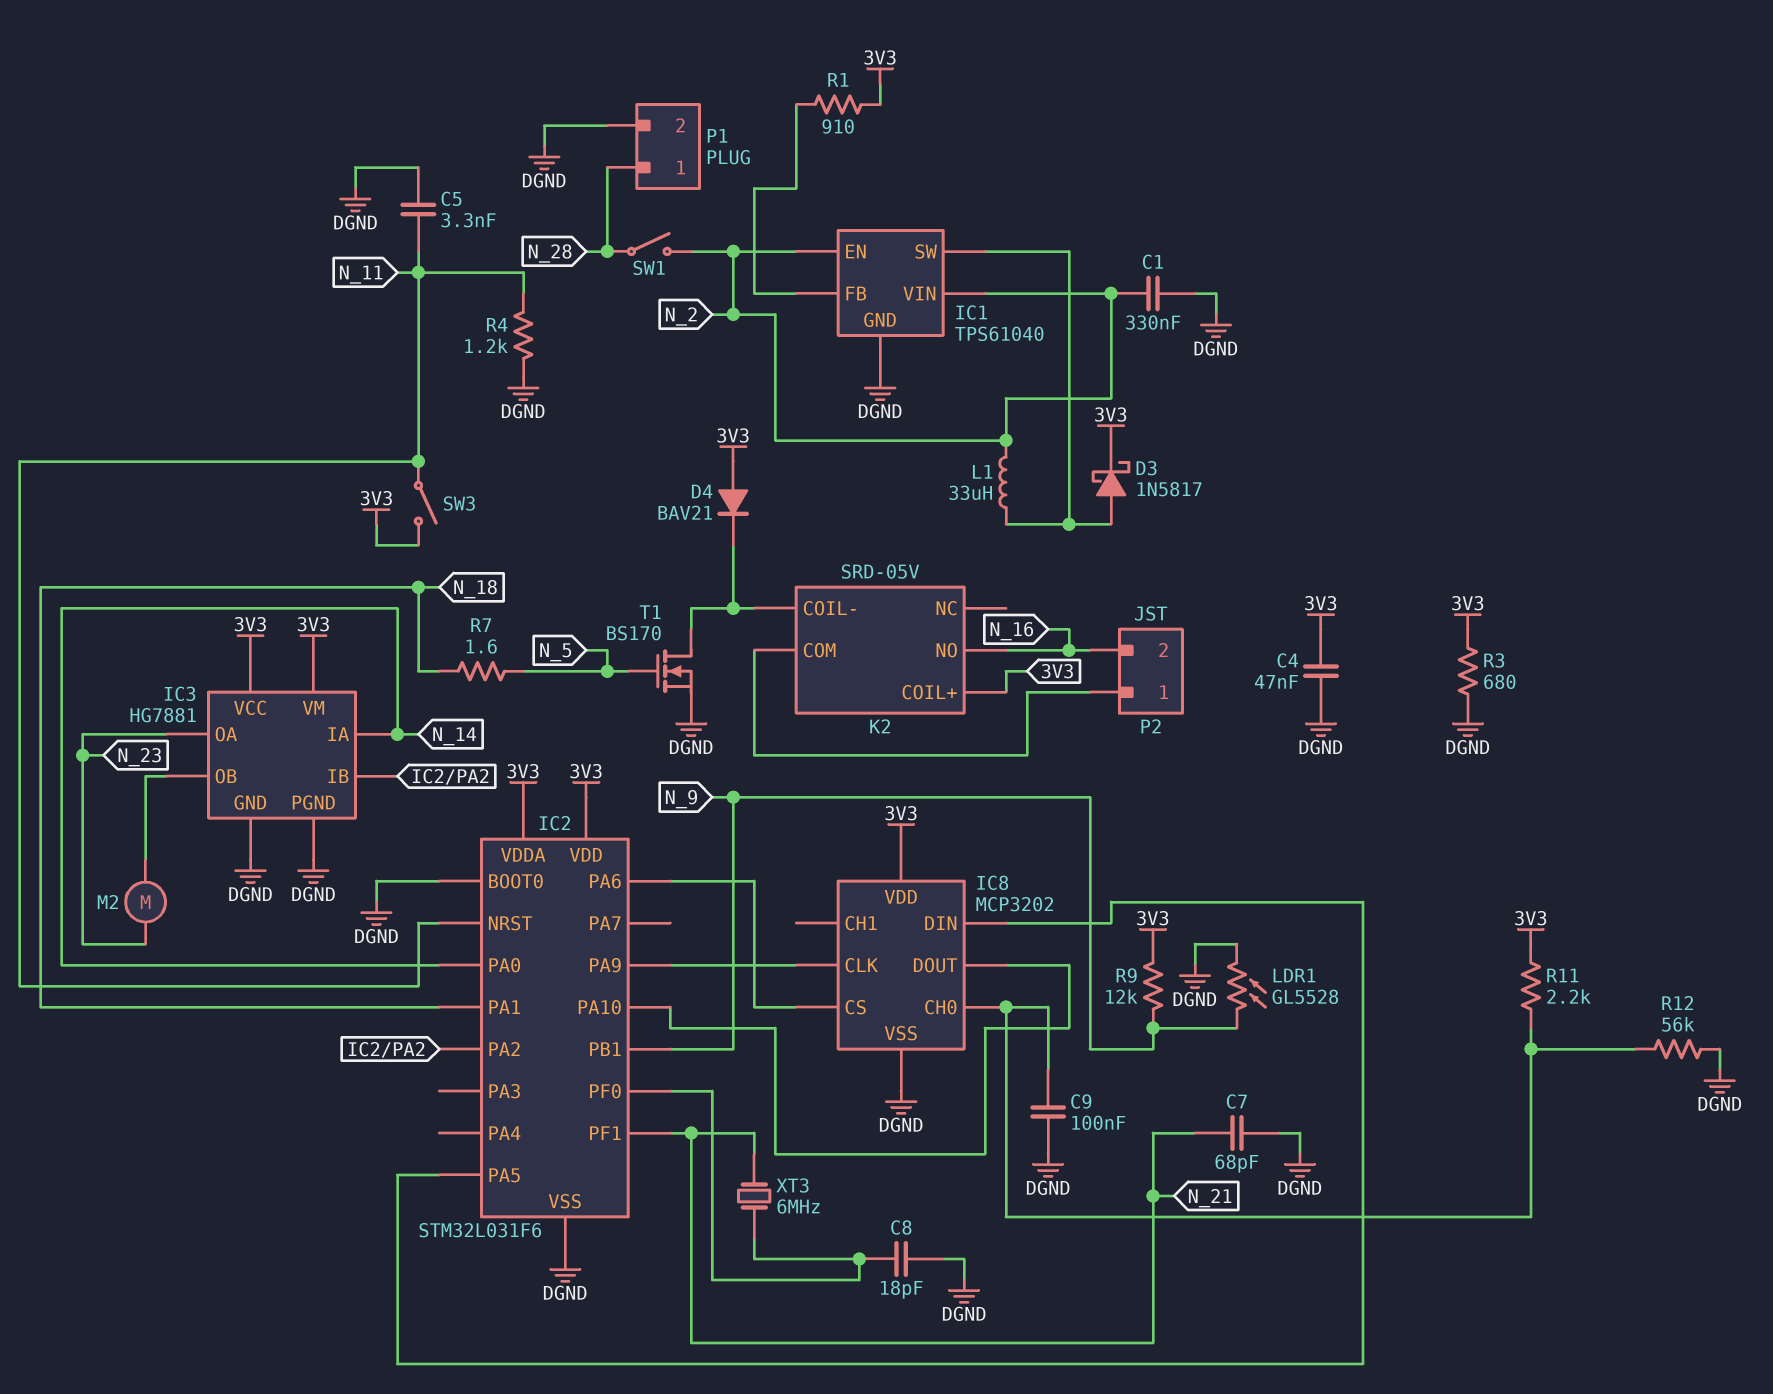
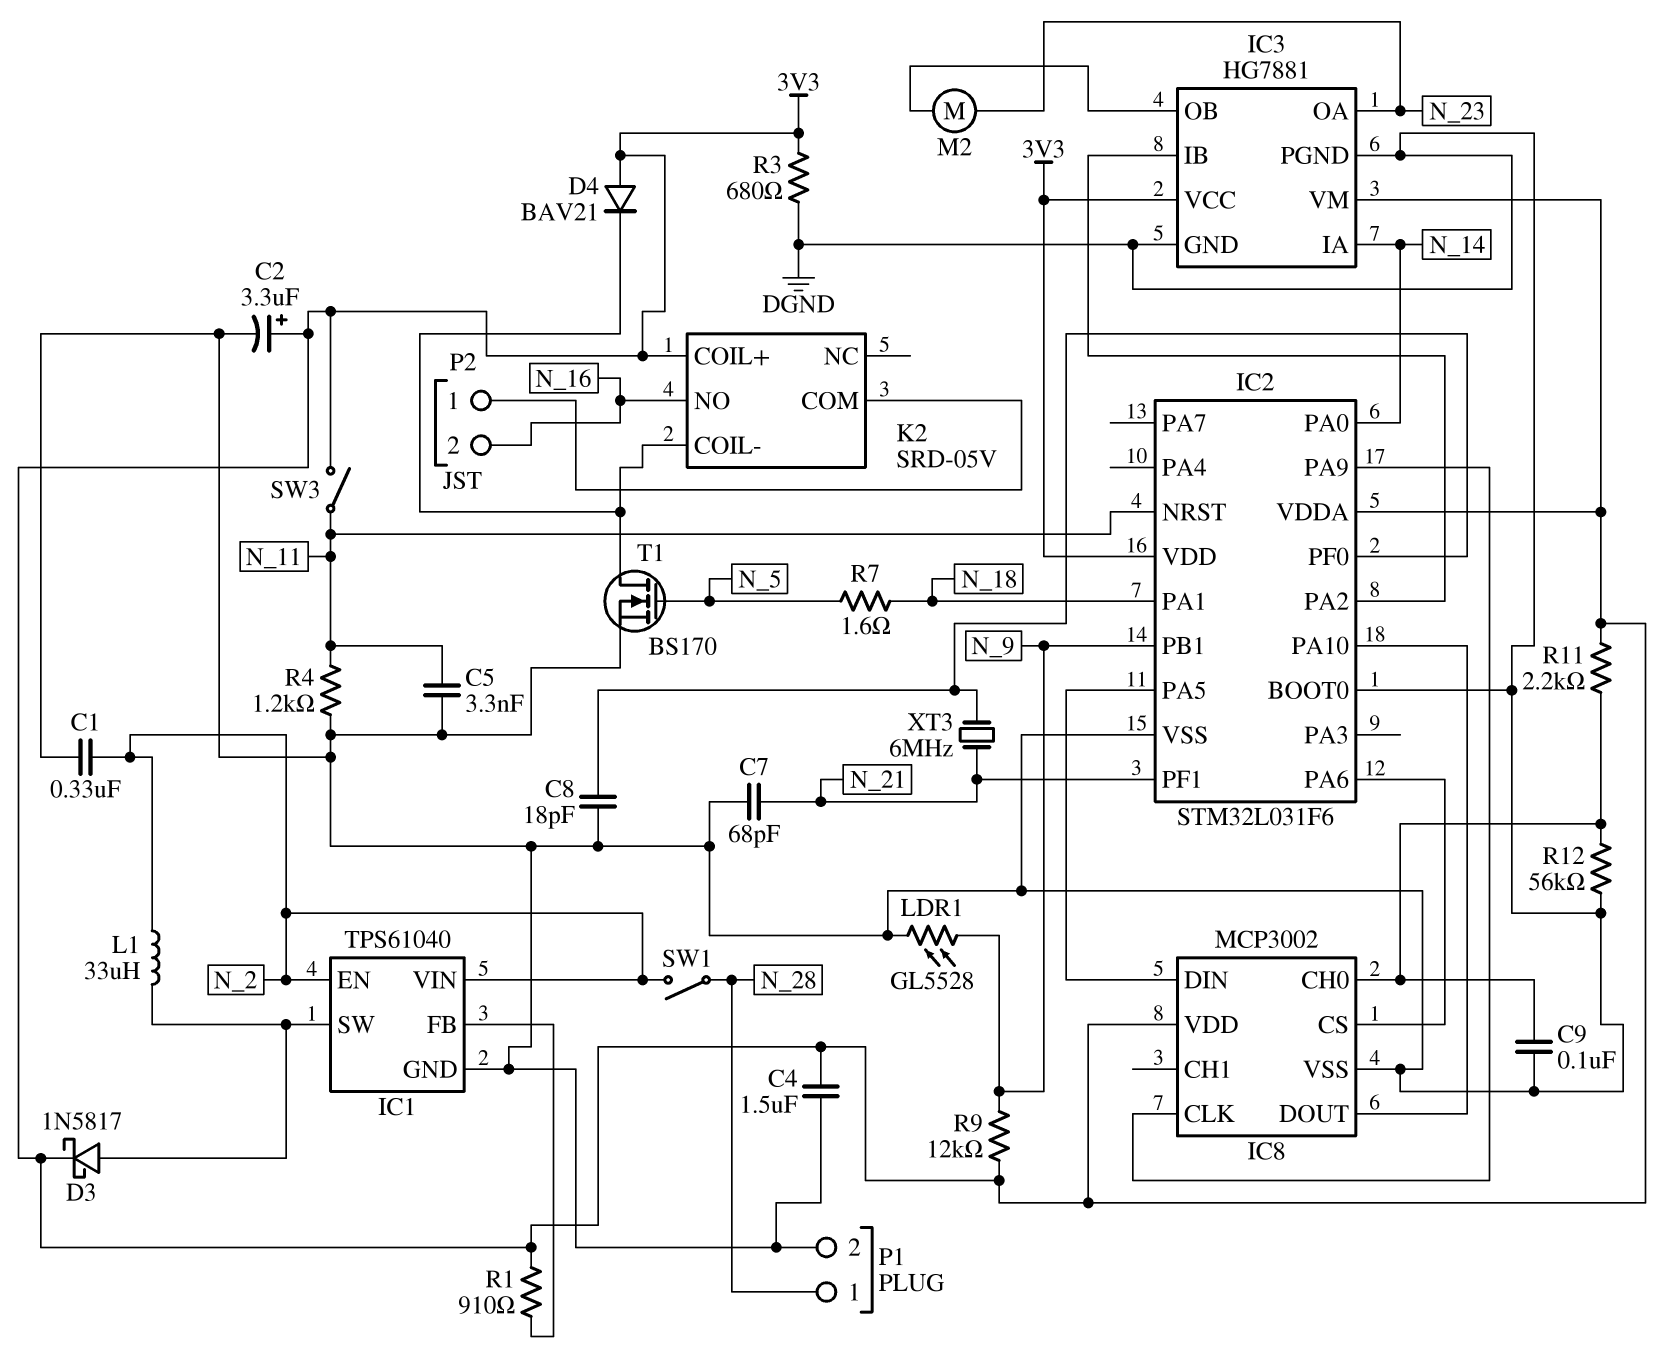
C2: none -> 3.3uF (plus 3V3, minus DGND)
C4: 47nF (3V3, DGND) -> 1.5uF (3V3, DGND)
IC8: MCP3202 -> MCP3002

